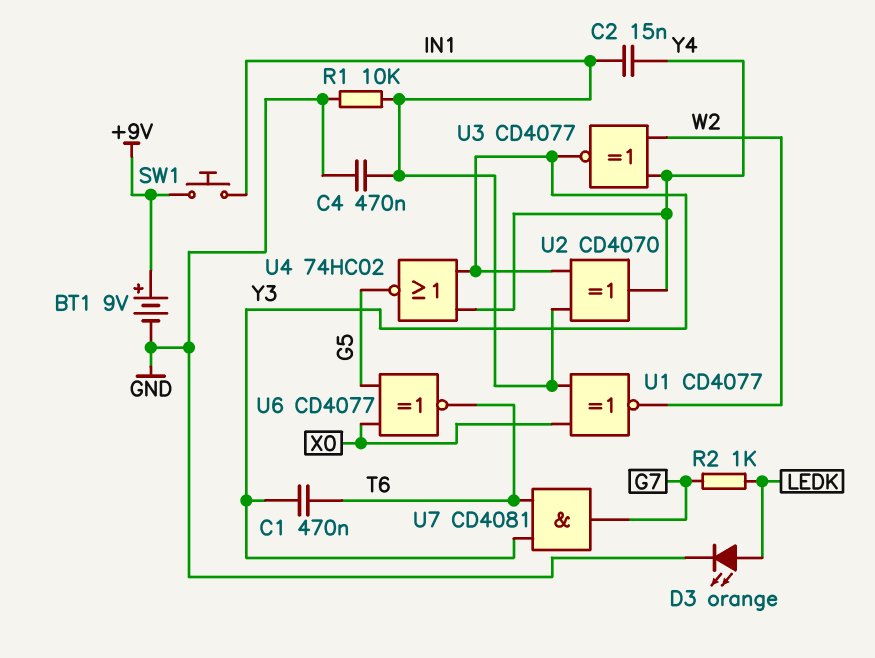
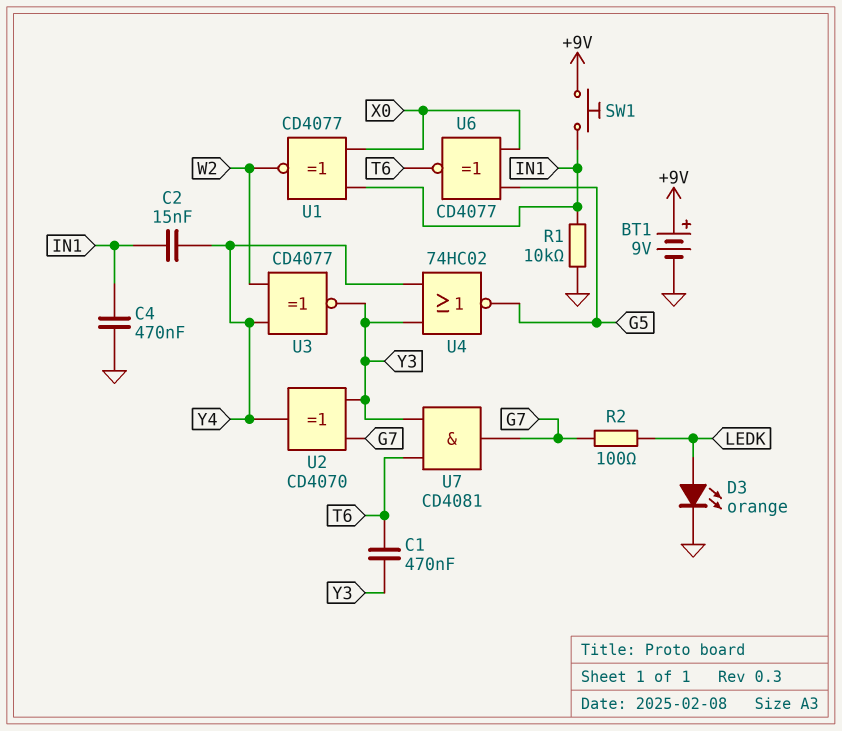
R2: 1k (G7, LEDK) -> 100 (G7, LEDK)
U2: XOR CD4070 (in IN1, in Y3, out Y4) -> XOR CD4070 (in G7, in Y3, out Y4)

